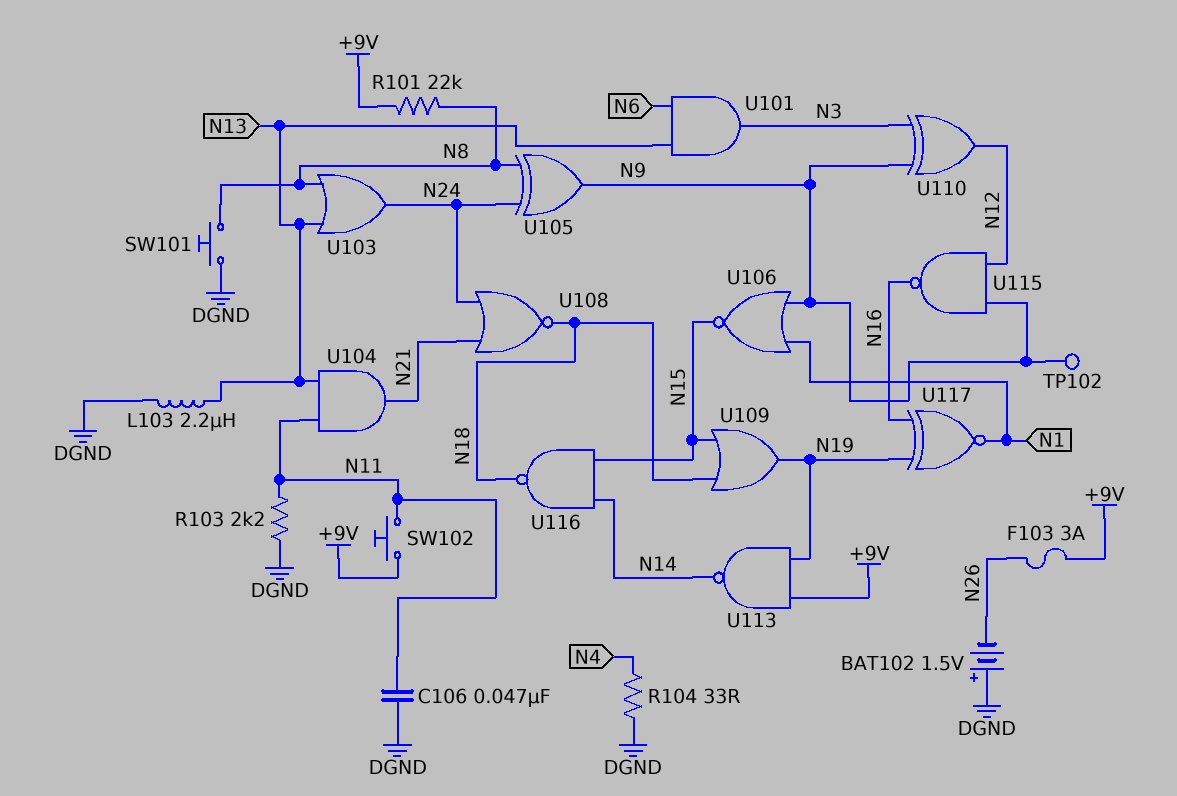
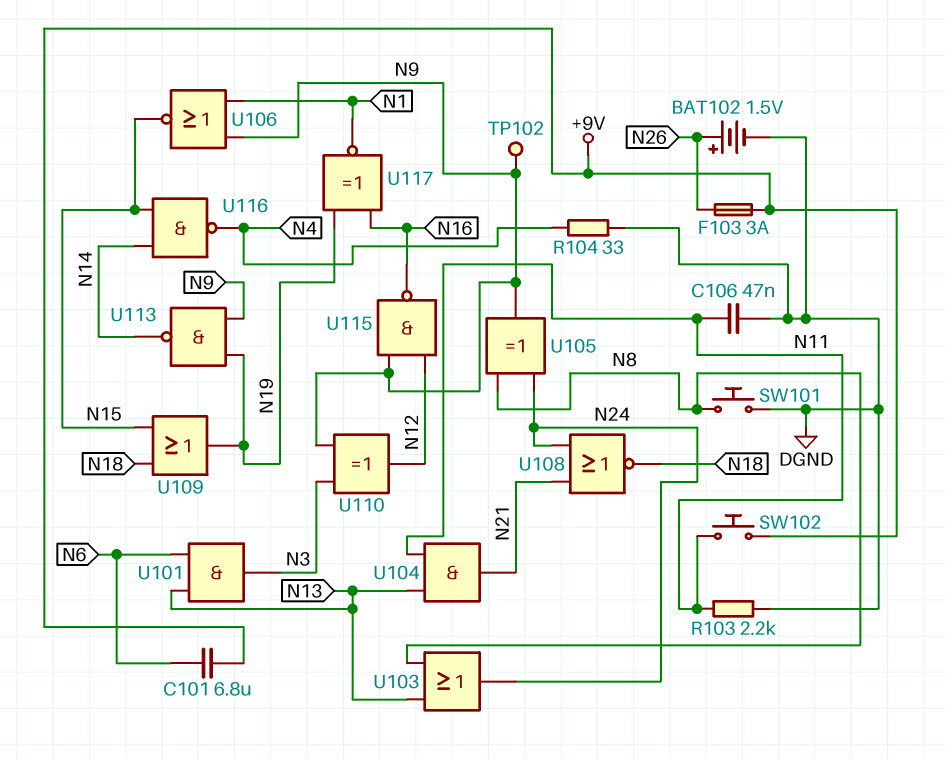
BAT102: 1.5V (plus DGND, minus N26) -> 1.5V (plus N26, minus DGND)
C101: none -> 6.8uF (+9V, N6)
L103: 2.2uH (DGND, N13) -> none
R101: 22k (+9V, N8) -> none
U113: NAND (in +9V, in N19, out N14) -> NAND (in N9, in N19, out N14)
U116: NAND (in N14, in N15, out N18) -> NAND (in N14, in N15, out N4)

